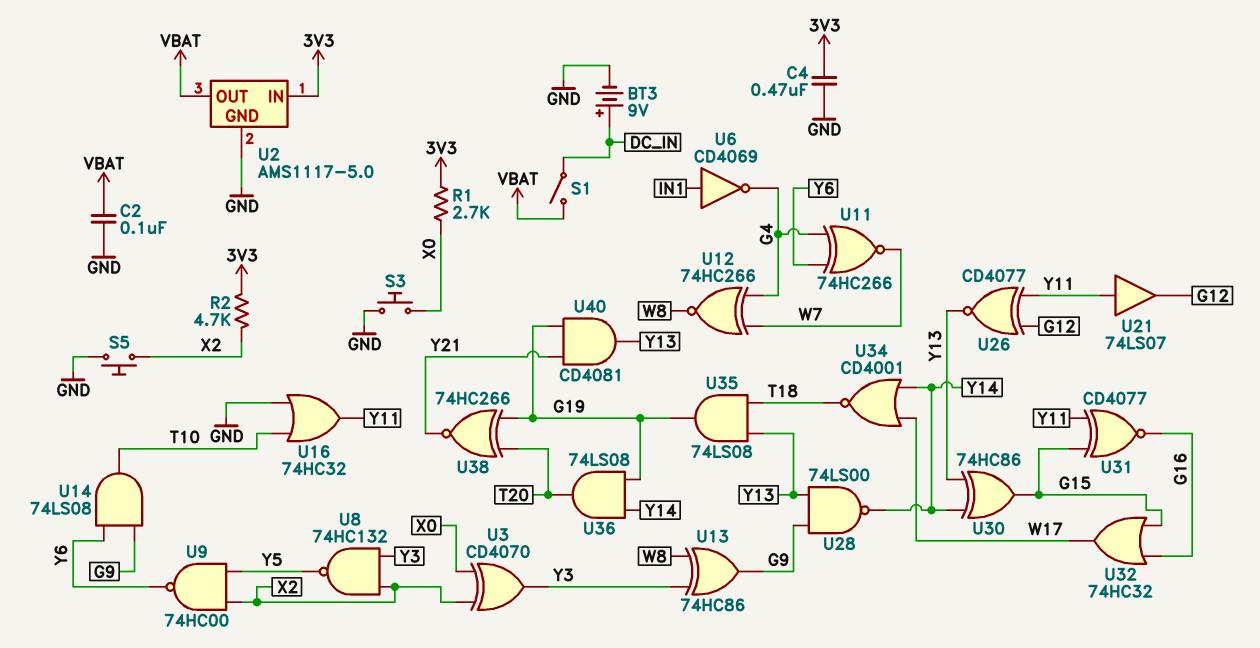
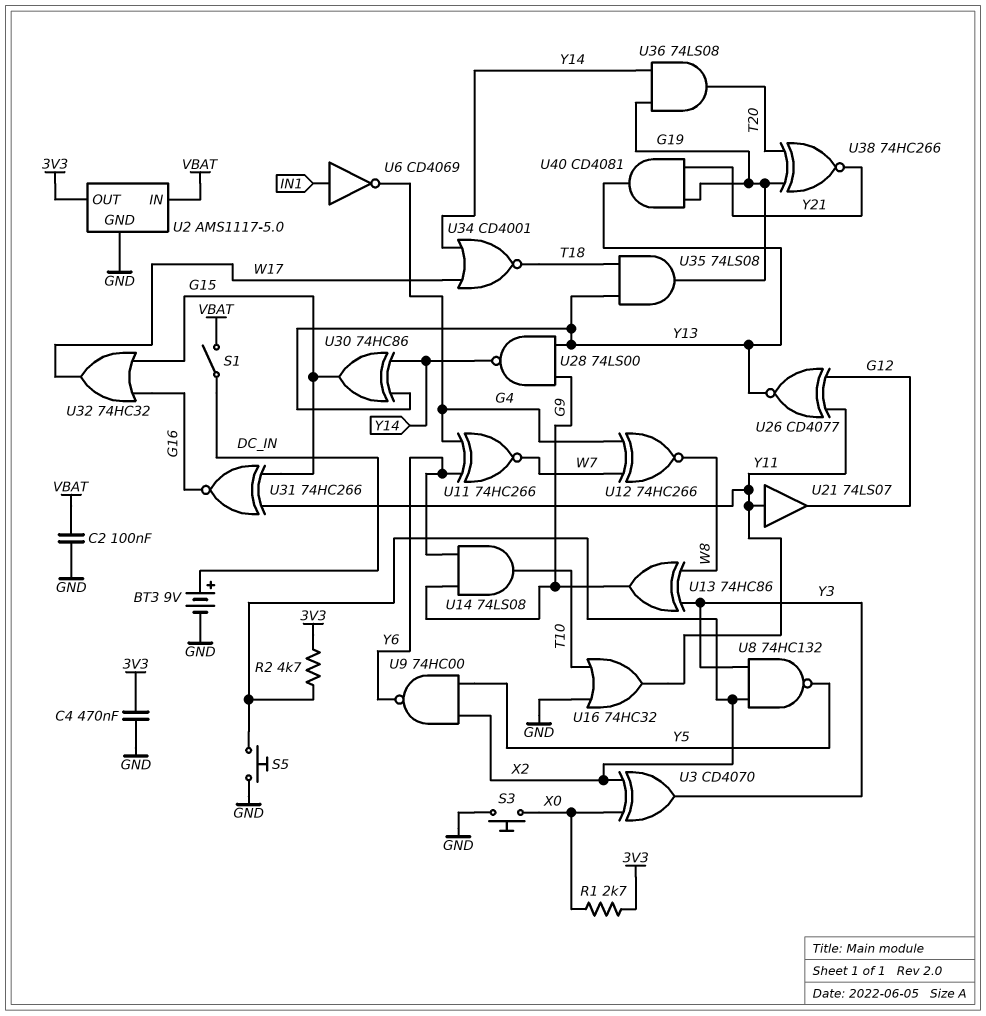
U2 pin IN: 3V3 -> VBAT
U2 pin OUT: VBAT -> 3V3
U31: XNOR CD4077 (in G15, in Y11, out G16) -> XNOR 74HC266 (in G15, in Y11, out G16)

